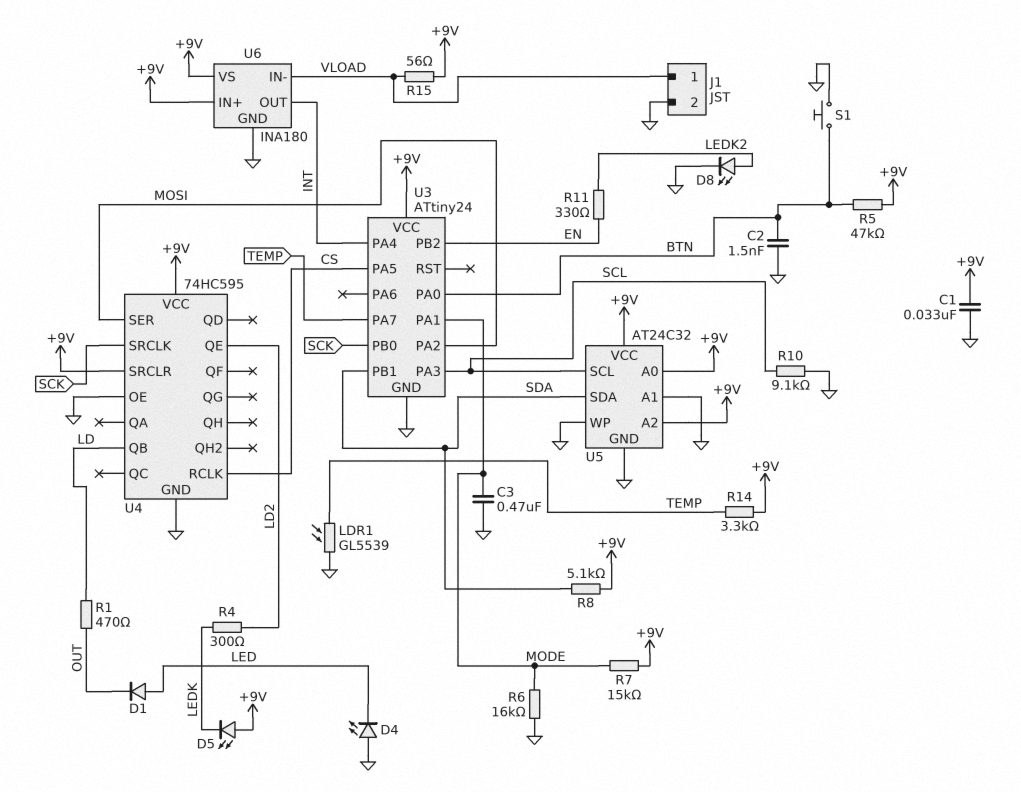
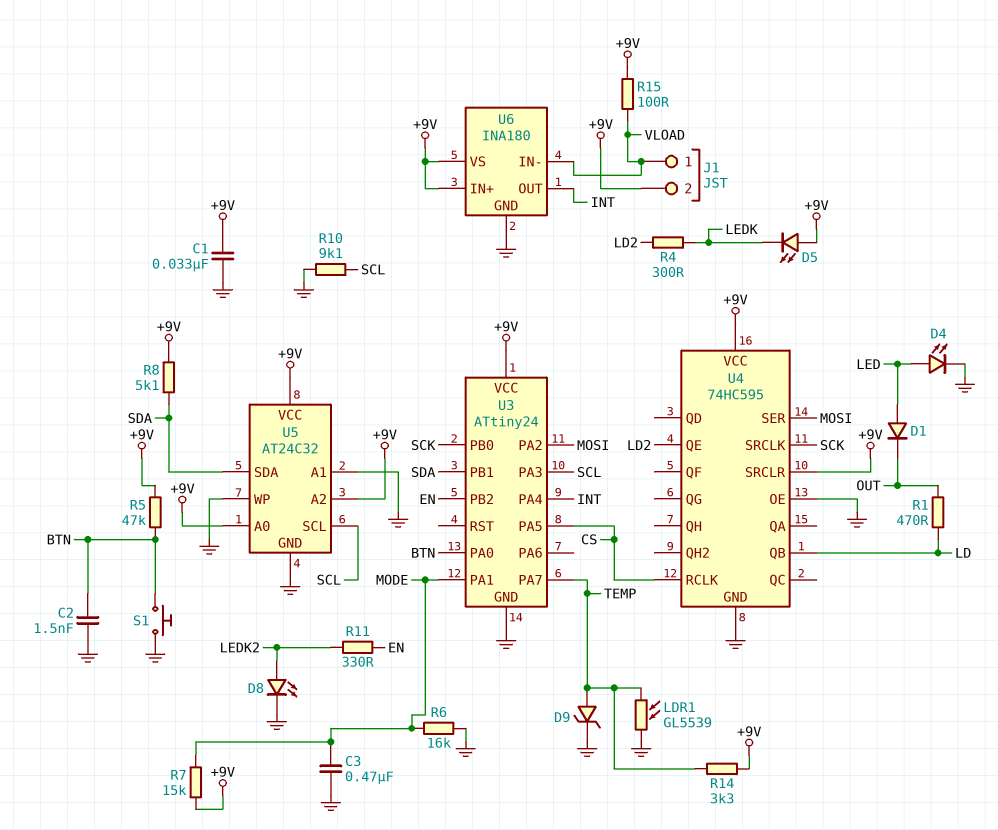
D4: LED (A GND, K LED) -> LED (A LED, K GND)
D9: none -> zener (A TEMP, K GND)
J1 pin 2: GND -> +9V
R15: 56 (+9V, VLOAD) -> 100 (+9V, VLOAD)

